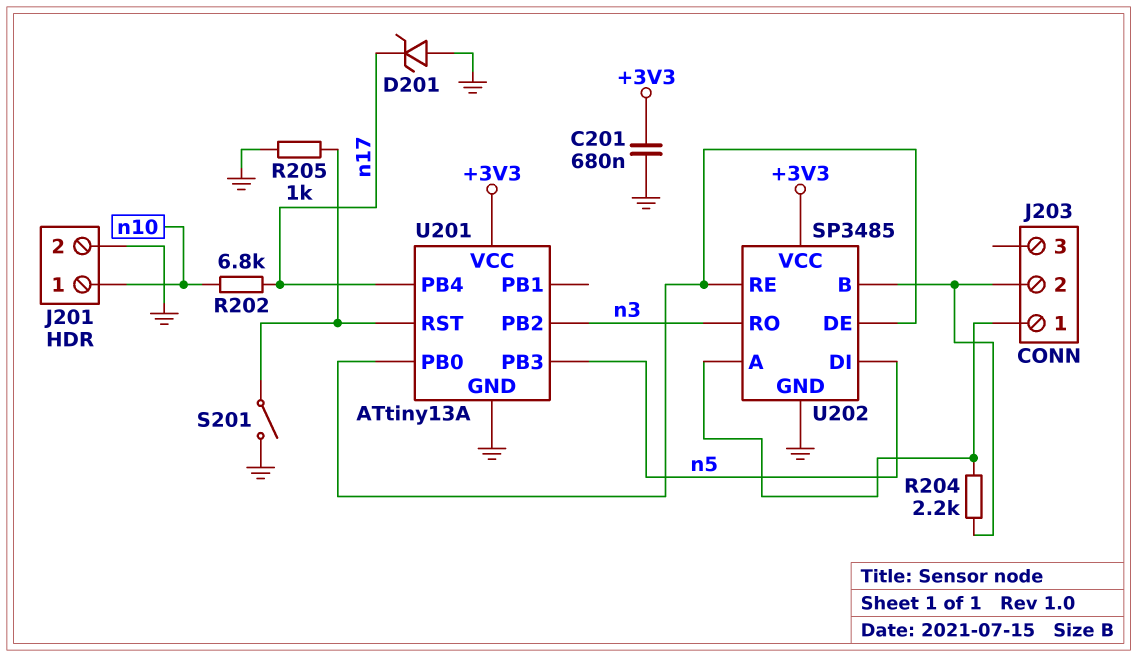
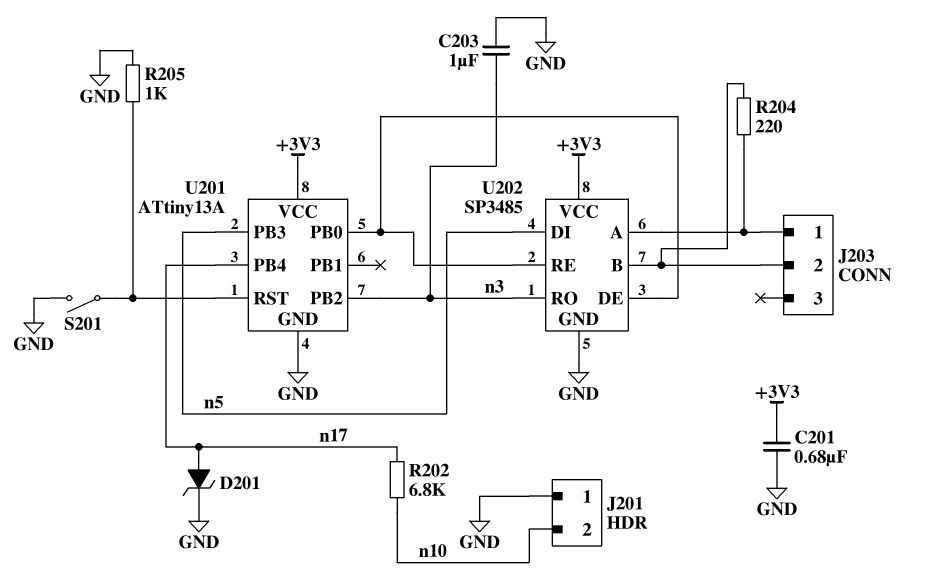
C203: none -> 1uF (GND, n3)
D201: zener (A GND, K n17) -> zener (A n17, K GND)
J201 pin 1: n10 -> GND
J201 pin 2: GND -> n10
R204: 2.2k (J203/1, J203/2) -> 220 (J203/1, J203/2)

